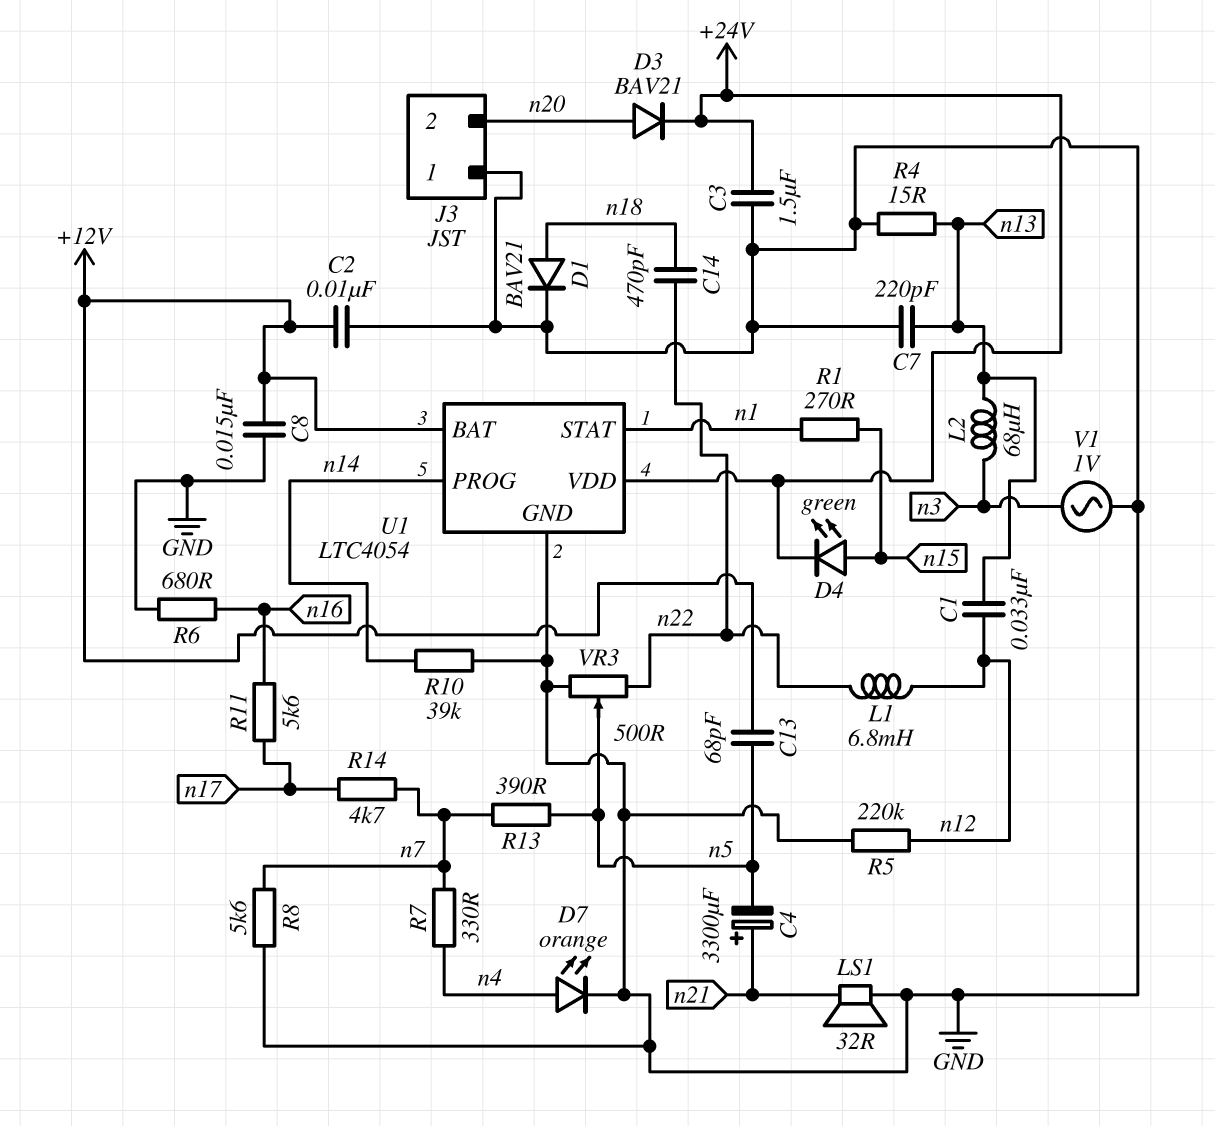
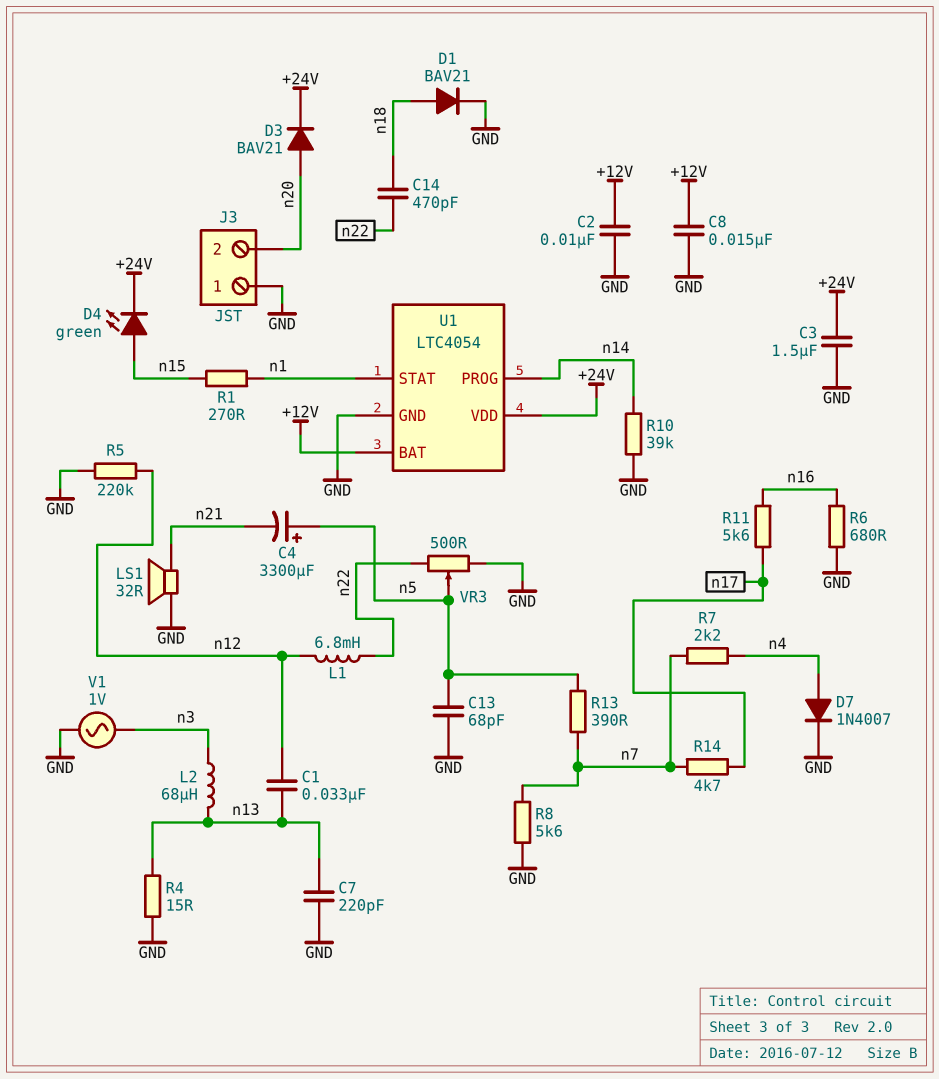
C4: 3300uF (plus n21, minus n5) -> 3300uF (plus n5, minus n21)
C13: 68pF (+12V, n5) -> 68pF (GND, n5)
D7: LED orange (A n4, K GND) -> diode 1N4007 (A n4, K GND)
R7: 330 (n4, n7) -> 2.2k (n4, n7)

